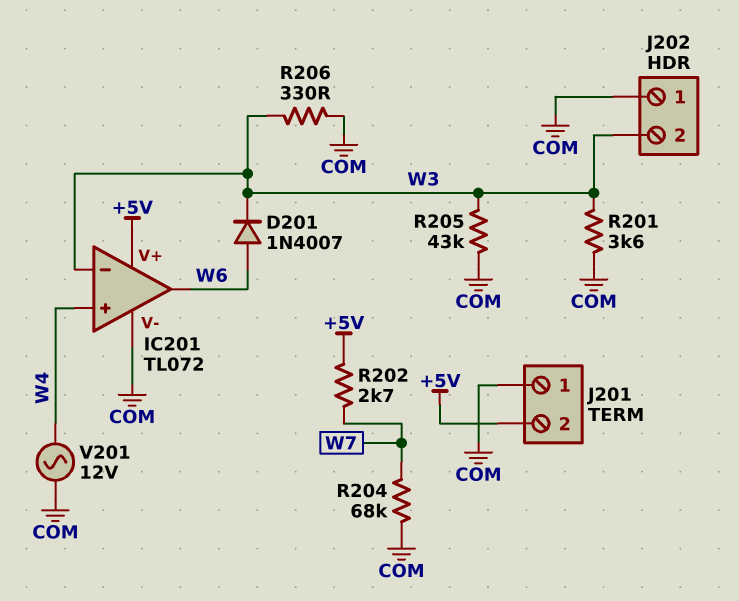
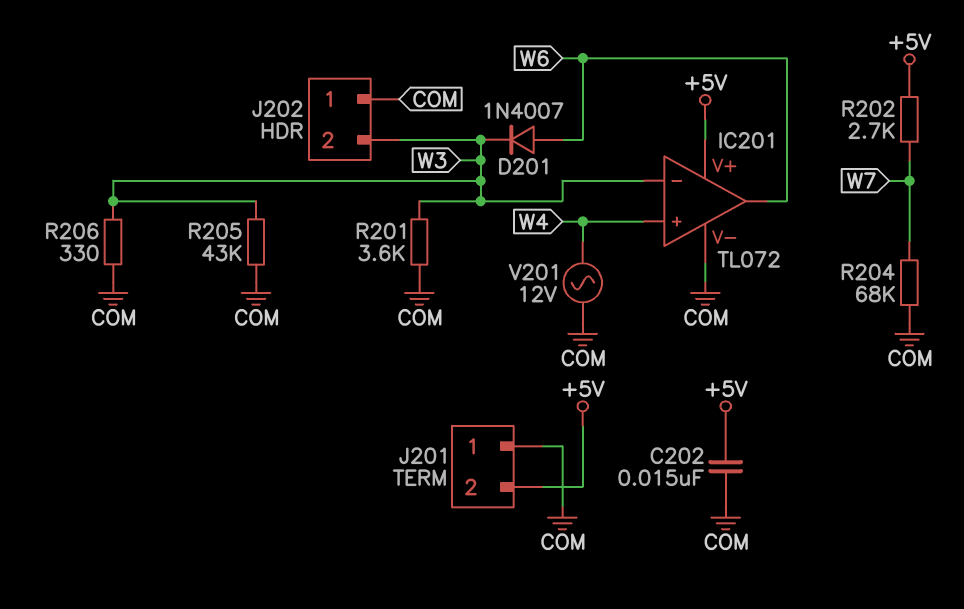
C202: none -> 15nF (+5V, COM)

